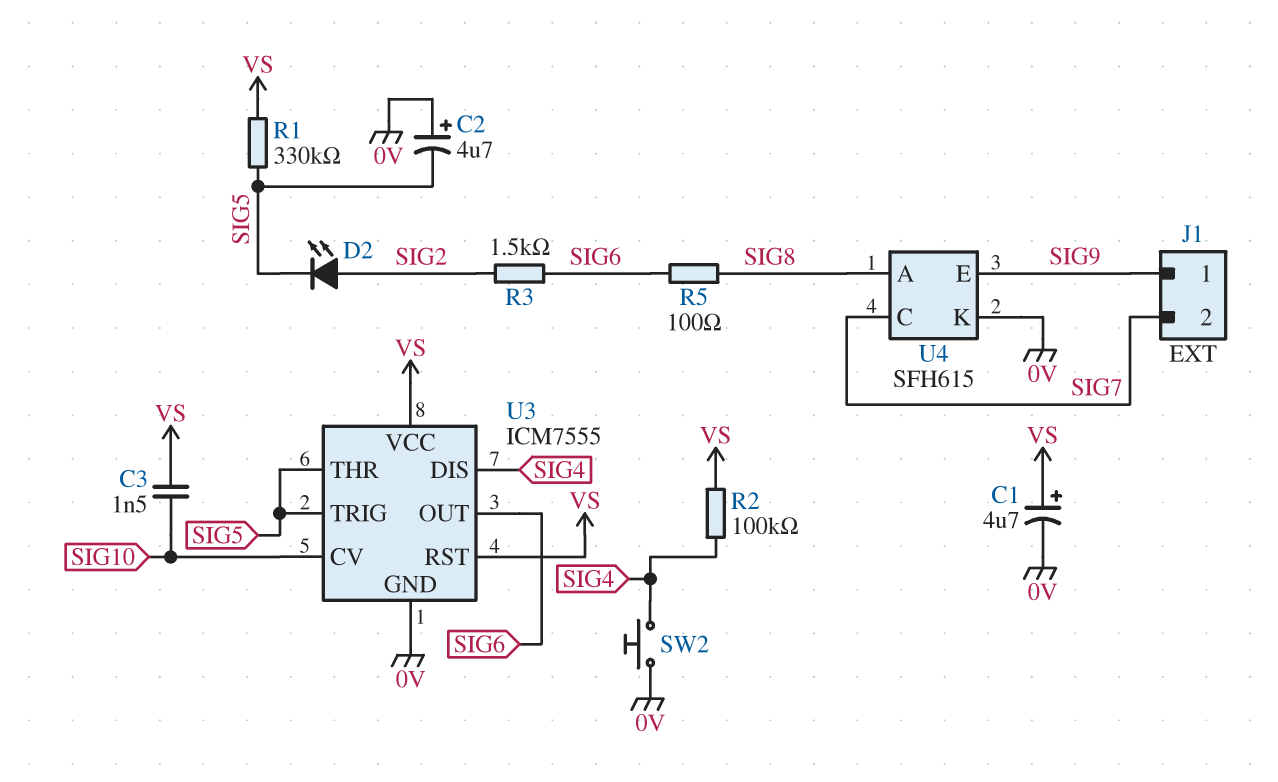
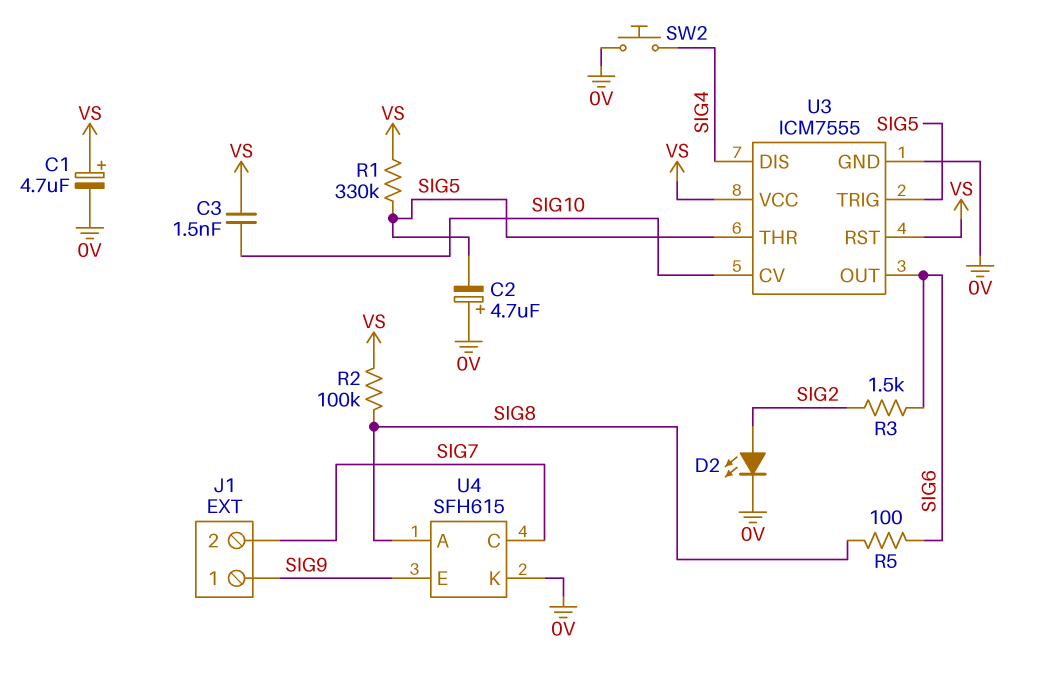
D2: LED (A SIG2, K SIG5) -> LED (A SIG2, K 0V)
R2: 100k (SIG4, VS) -> 100k (SIG8, VS)

